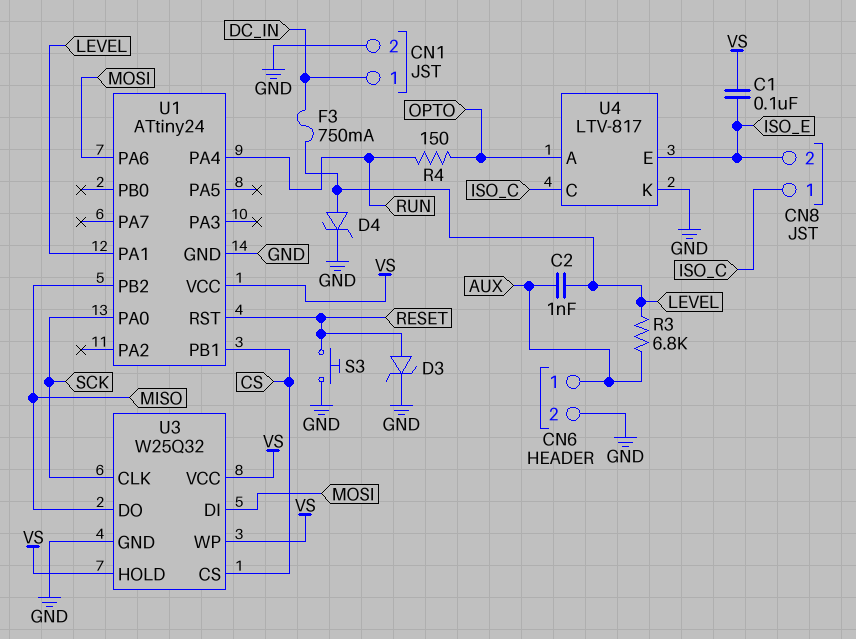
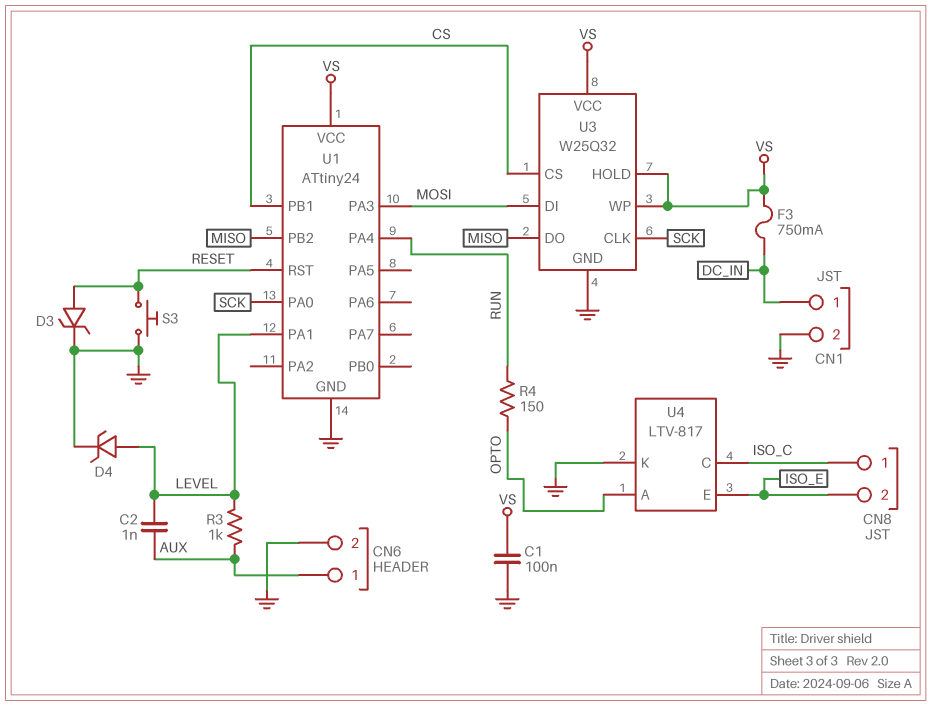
C1: 100nF (ISO_E, VS) -> 100nF (GND, VS)
F3: 750mA (DC_IN, LEVEL) -> 750mA (DC_IN, VS)
R3: 6.8k (AUX, LEVEL) -> 1k (AUX, LEVEL)
U1 pin PA3: none -> MOSI
U1 pin PA6: MOSI -> none

